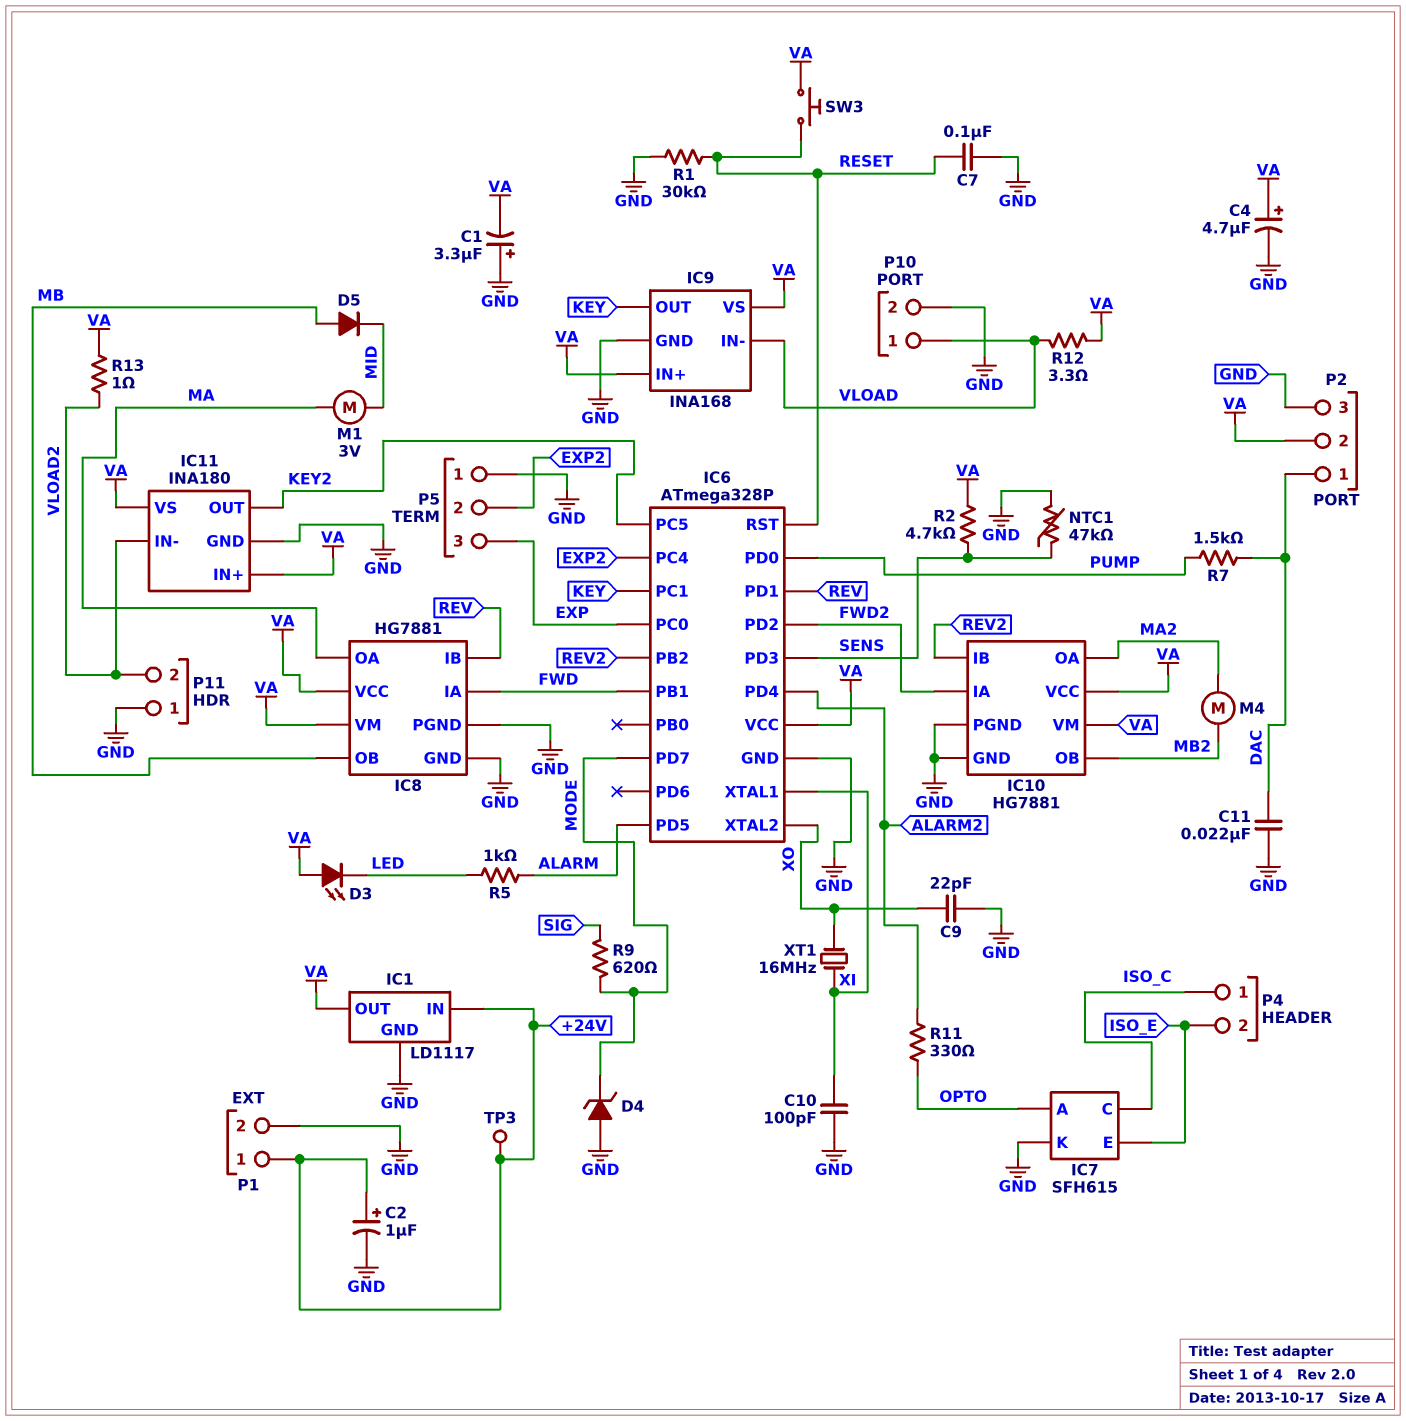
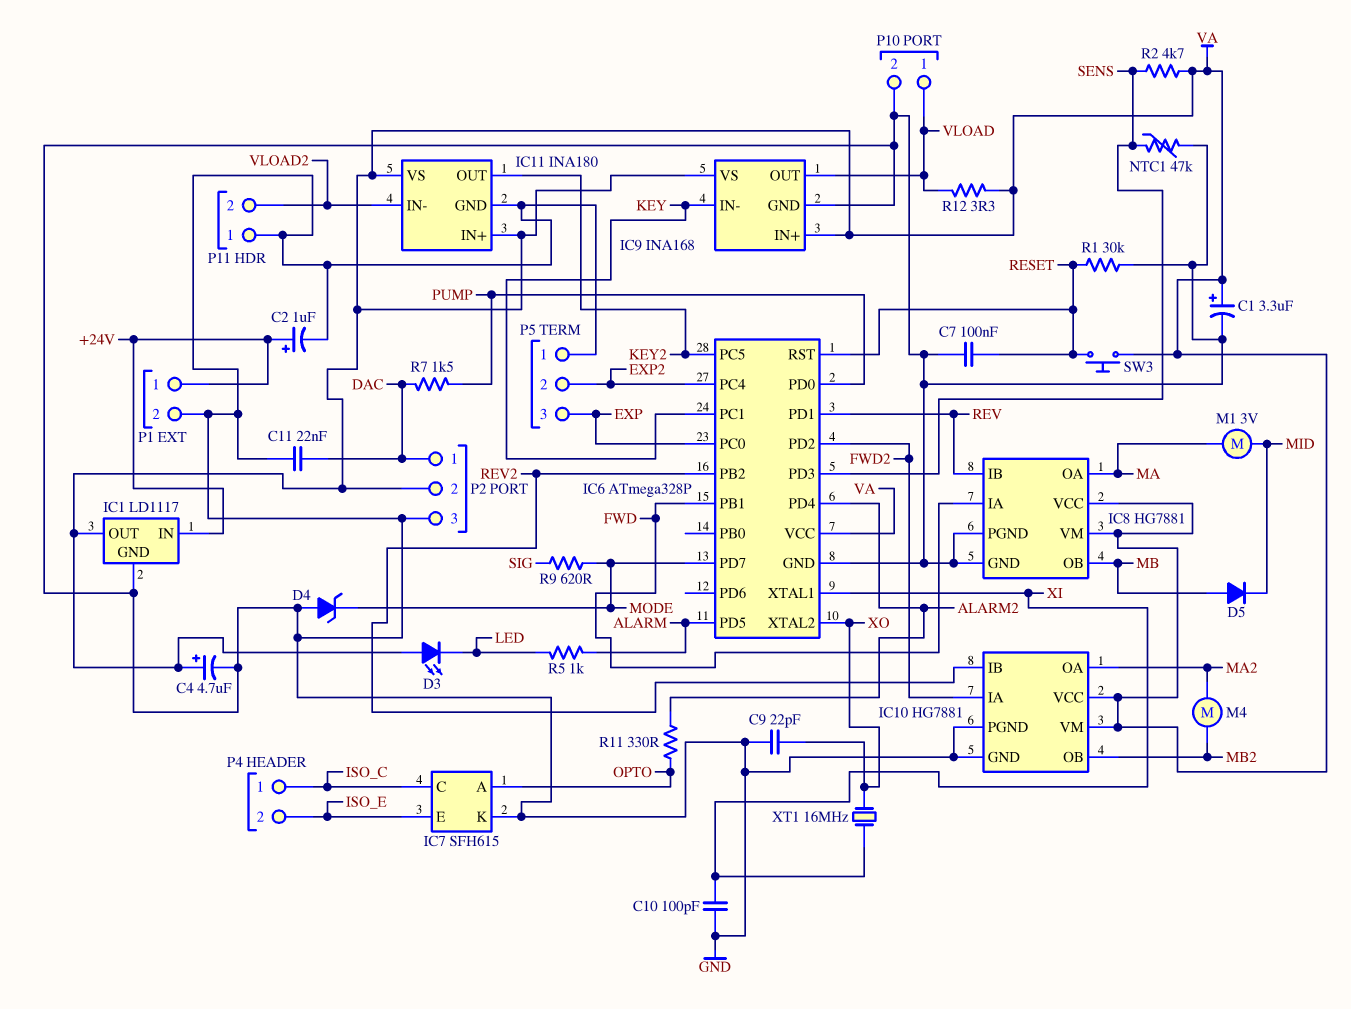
C1: 3.3uF (plus GND, minus VA) -> 3.3uF (plus VA, minus GND)
IC9 pin IN-: VLOAD -> KEY
IC9 pin OUT: KEY -> VLOAD
R13: 1 (VA, VLOAD2) -> none
TP3: test point (+24V) -> none

